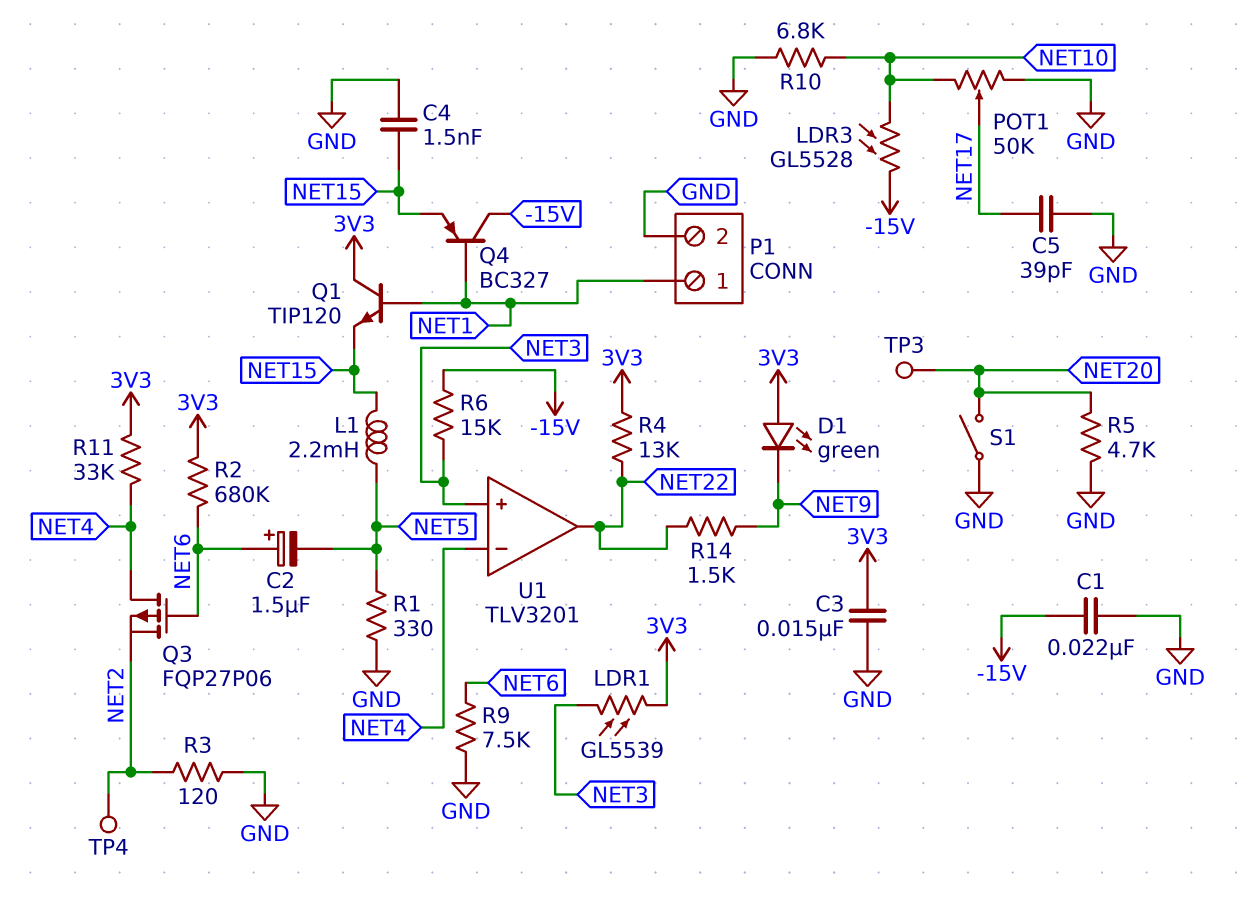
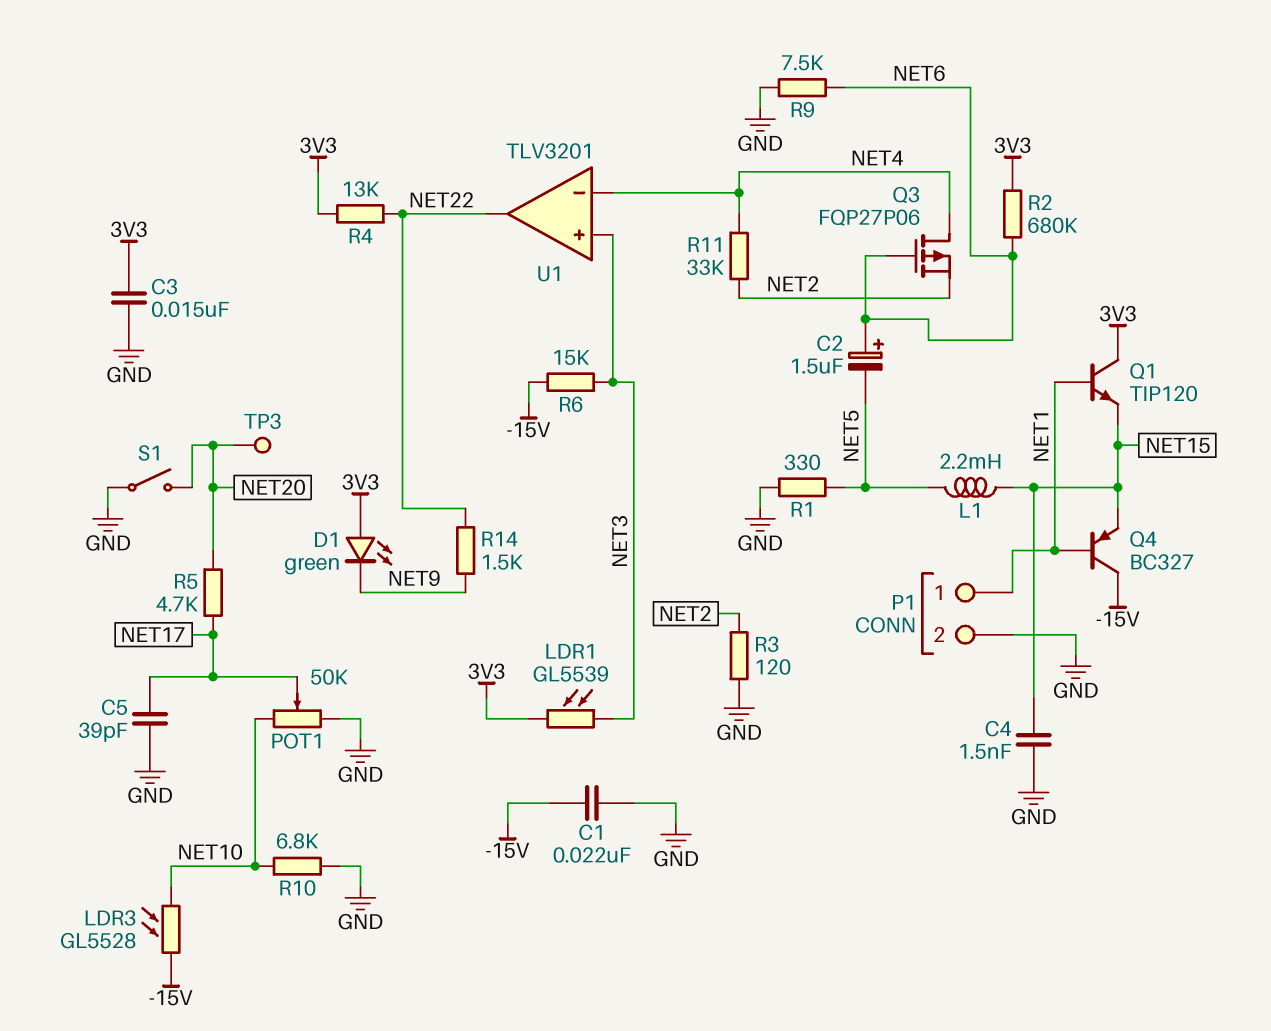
R5: 4.7k (GND, NET20) -> 4.7k (NET17, NET20)
R11: 33k (3V3, NET4) -> 33k (NET2, NET4)
TP4: test point (NET2) -> none

